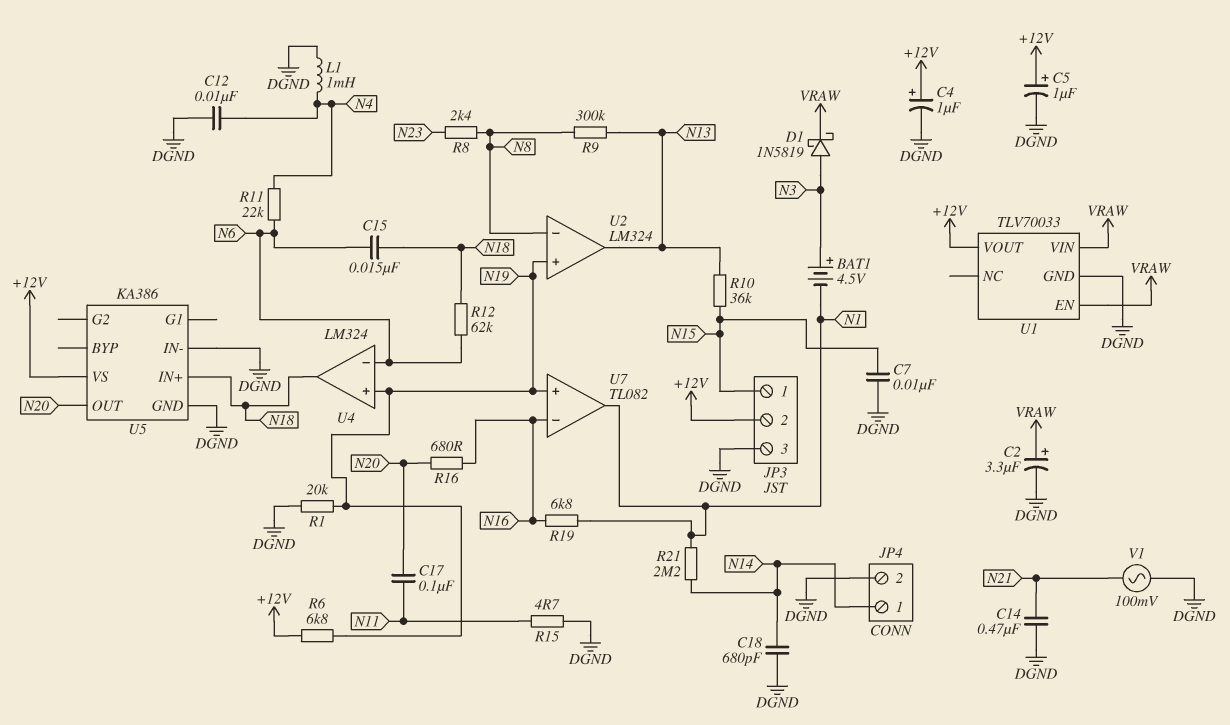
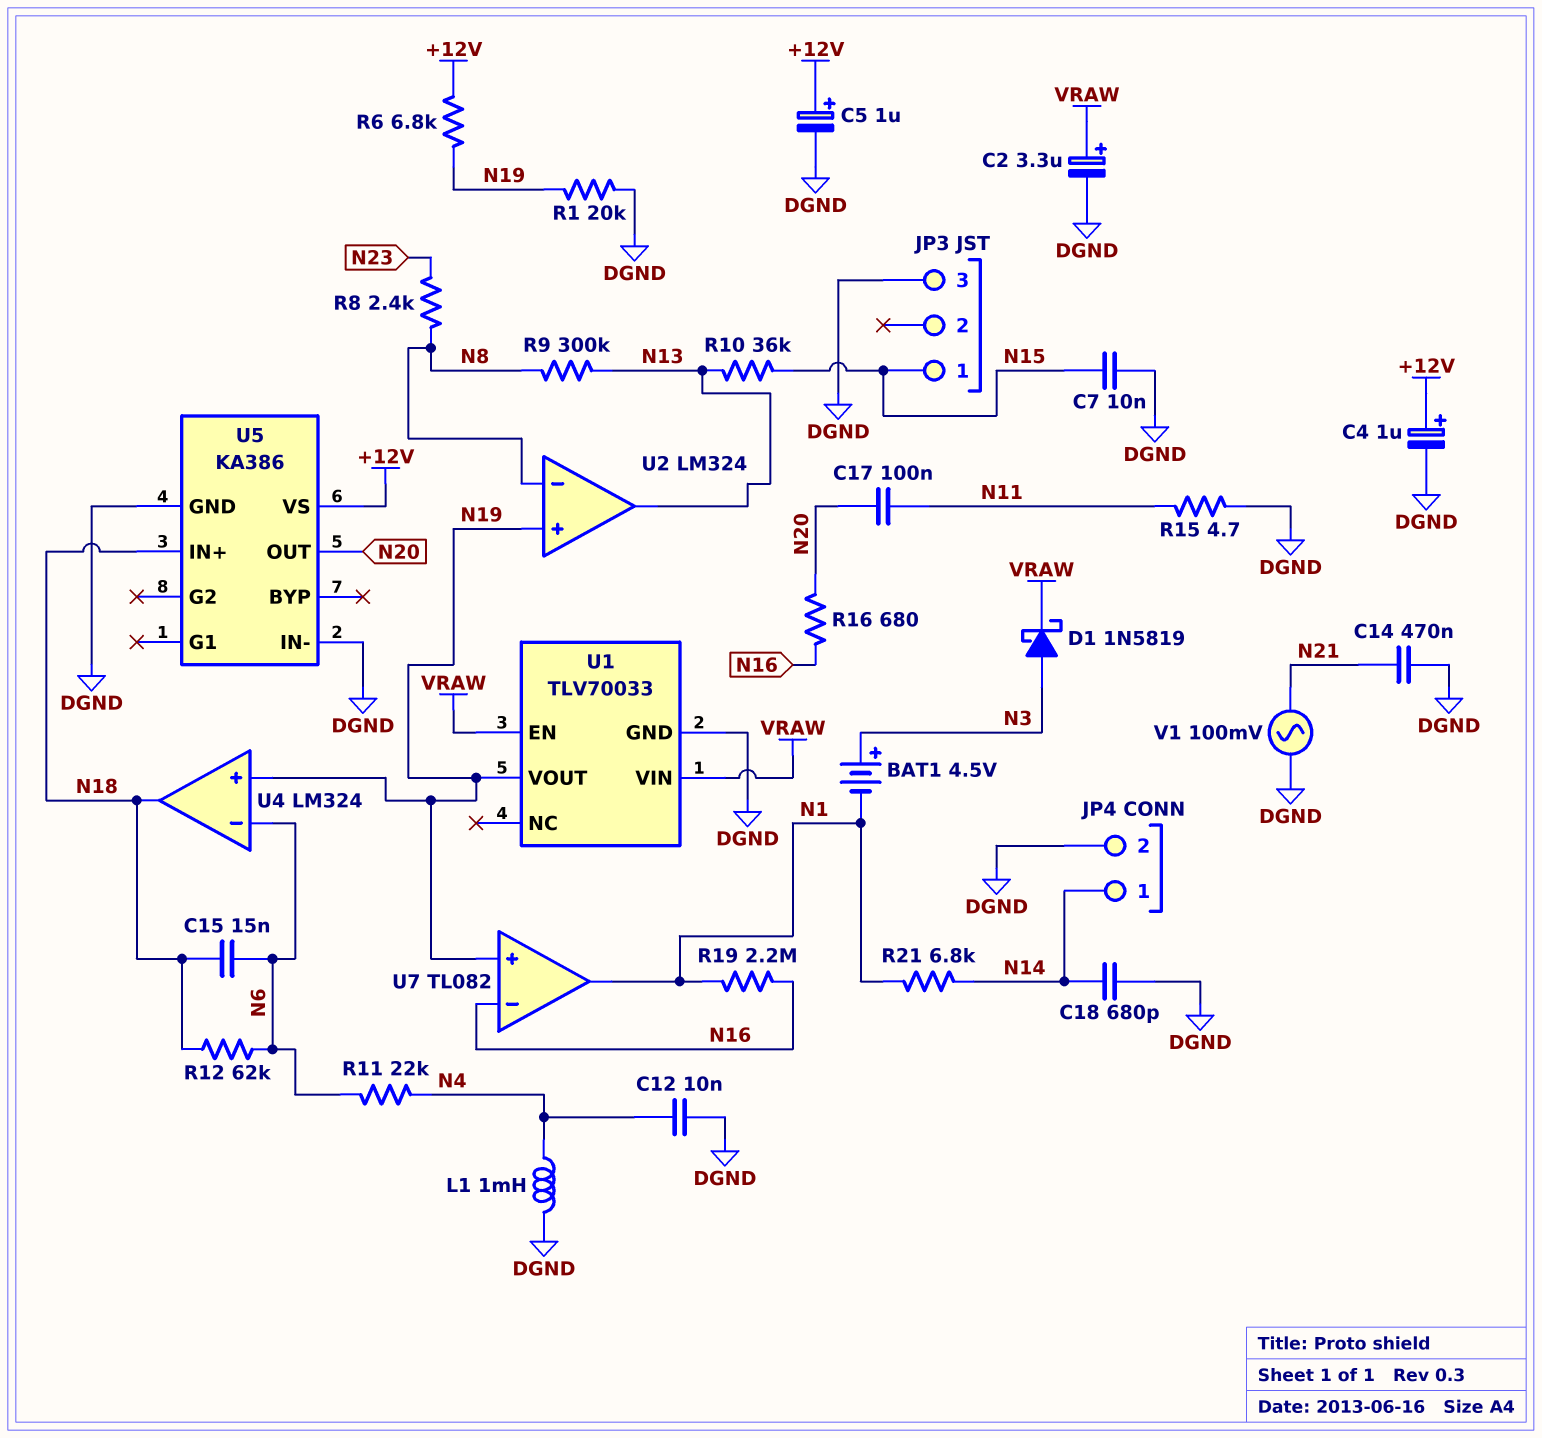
JP3 pin 2: +12V -> none
R19: 6.8k (N1, N16) -> 2.2M (N1, N16)
R21: 2.2M (N1, N14) -> 6.8k (N1, N14)
U1 pin VOUT: +12V -> N19

